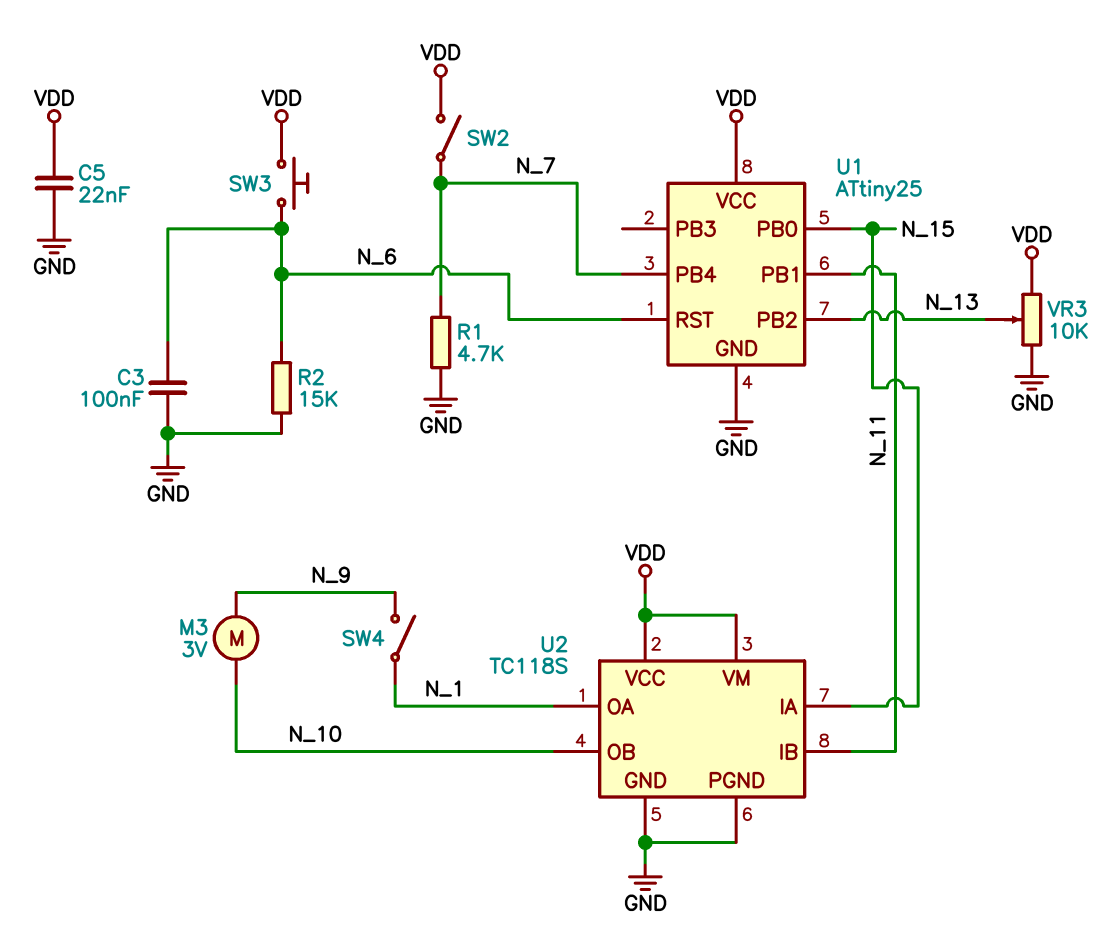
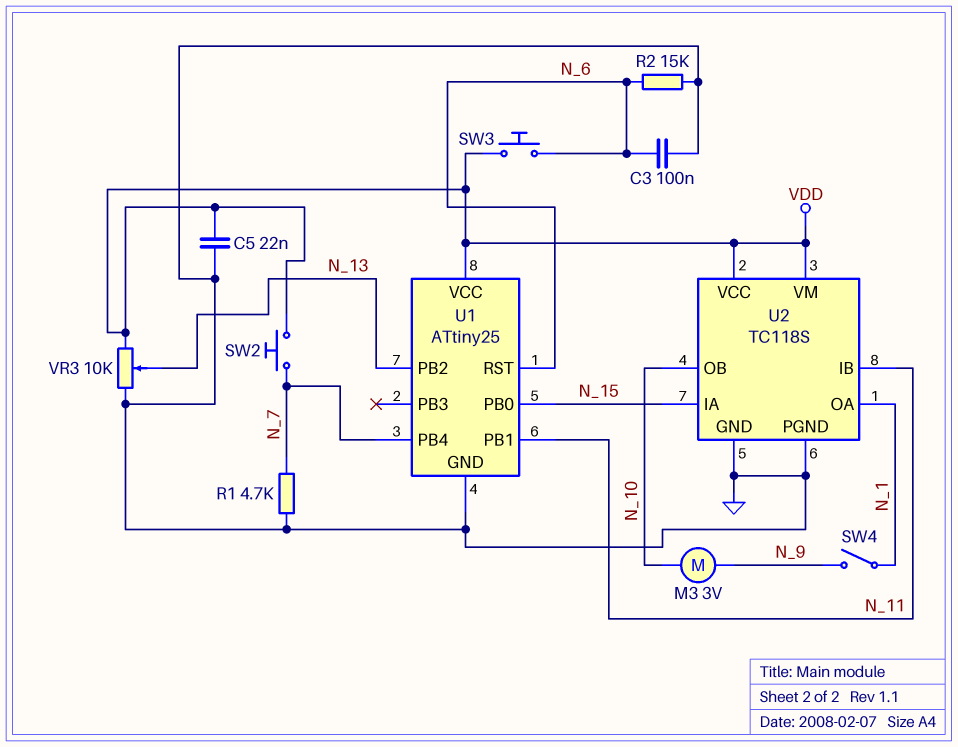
SW2: switch (N_7, VDD) -> button (N_7, VDD)

